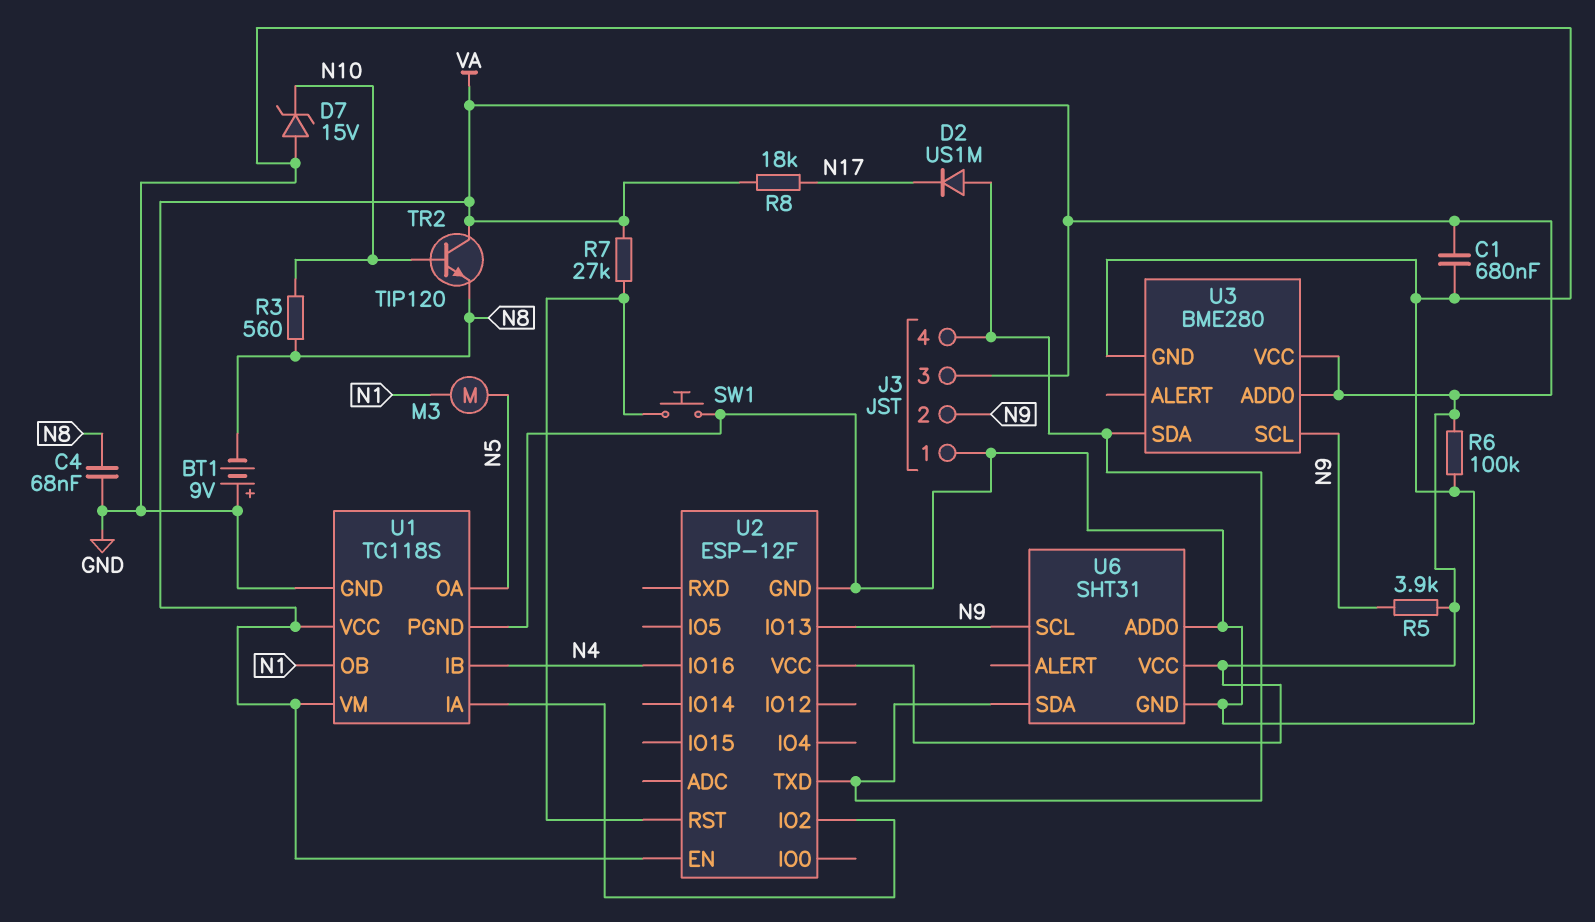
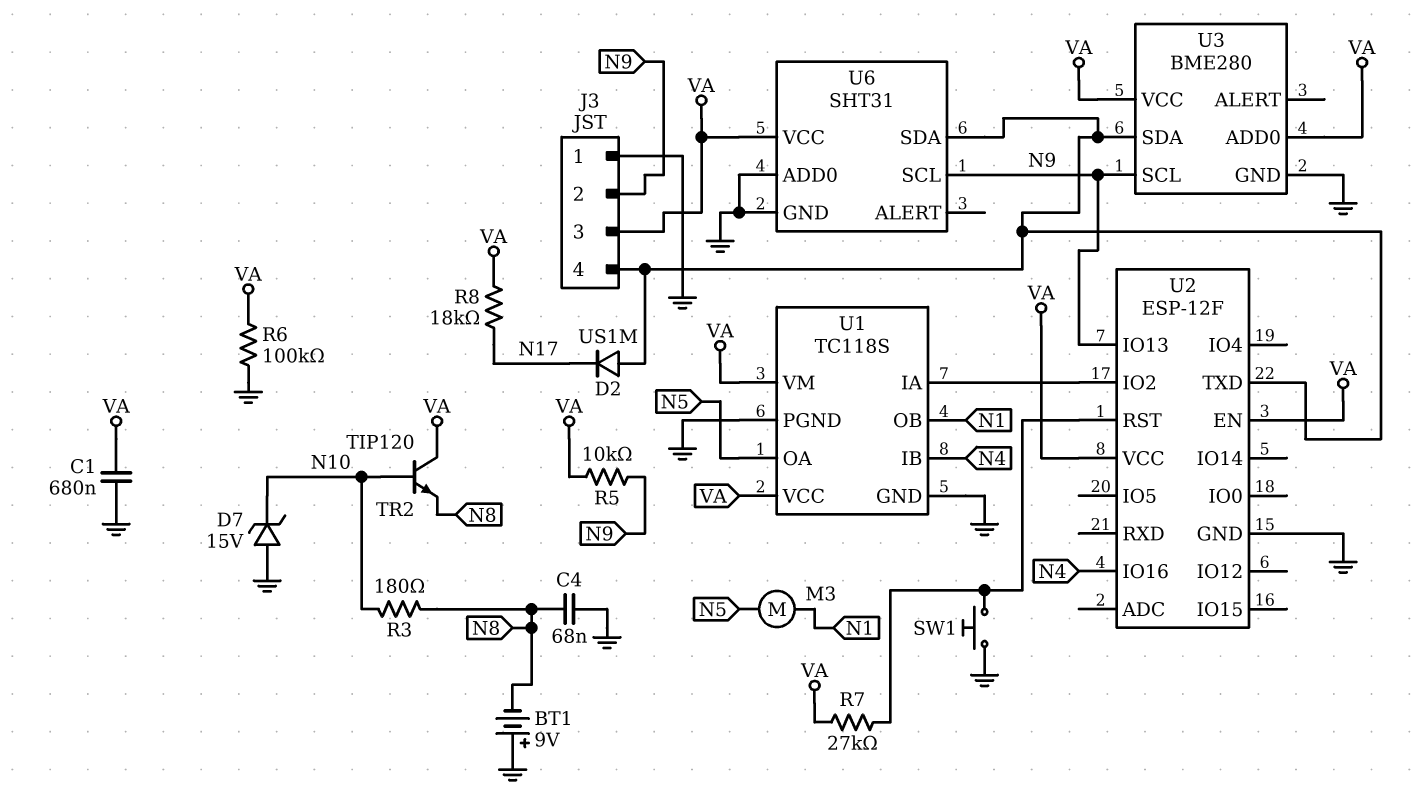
R3: 560 (N8, N10) -> 180 (N8, N10)
R5: 3.9k (N9, VA) -> 10k (N9, VA)

